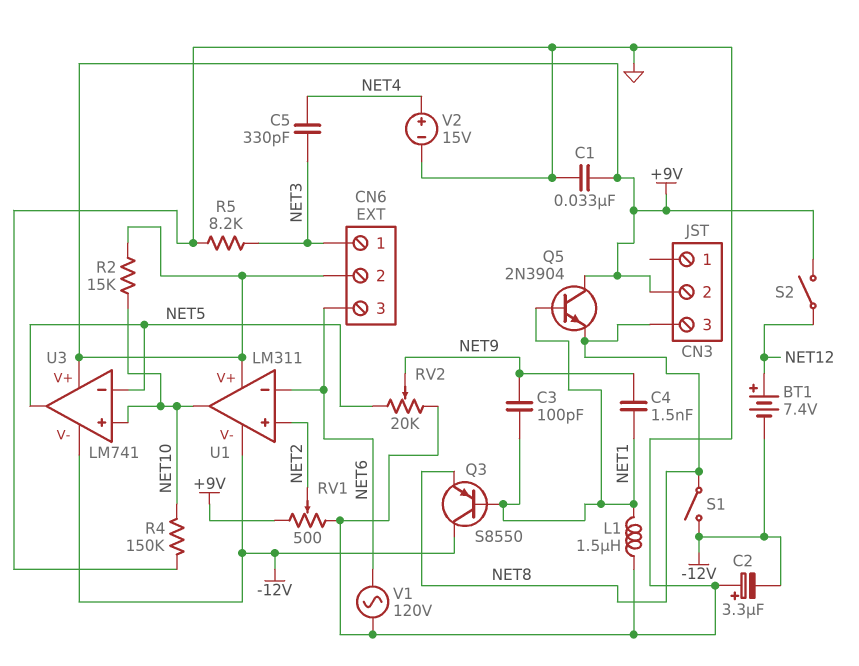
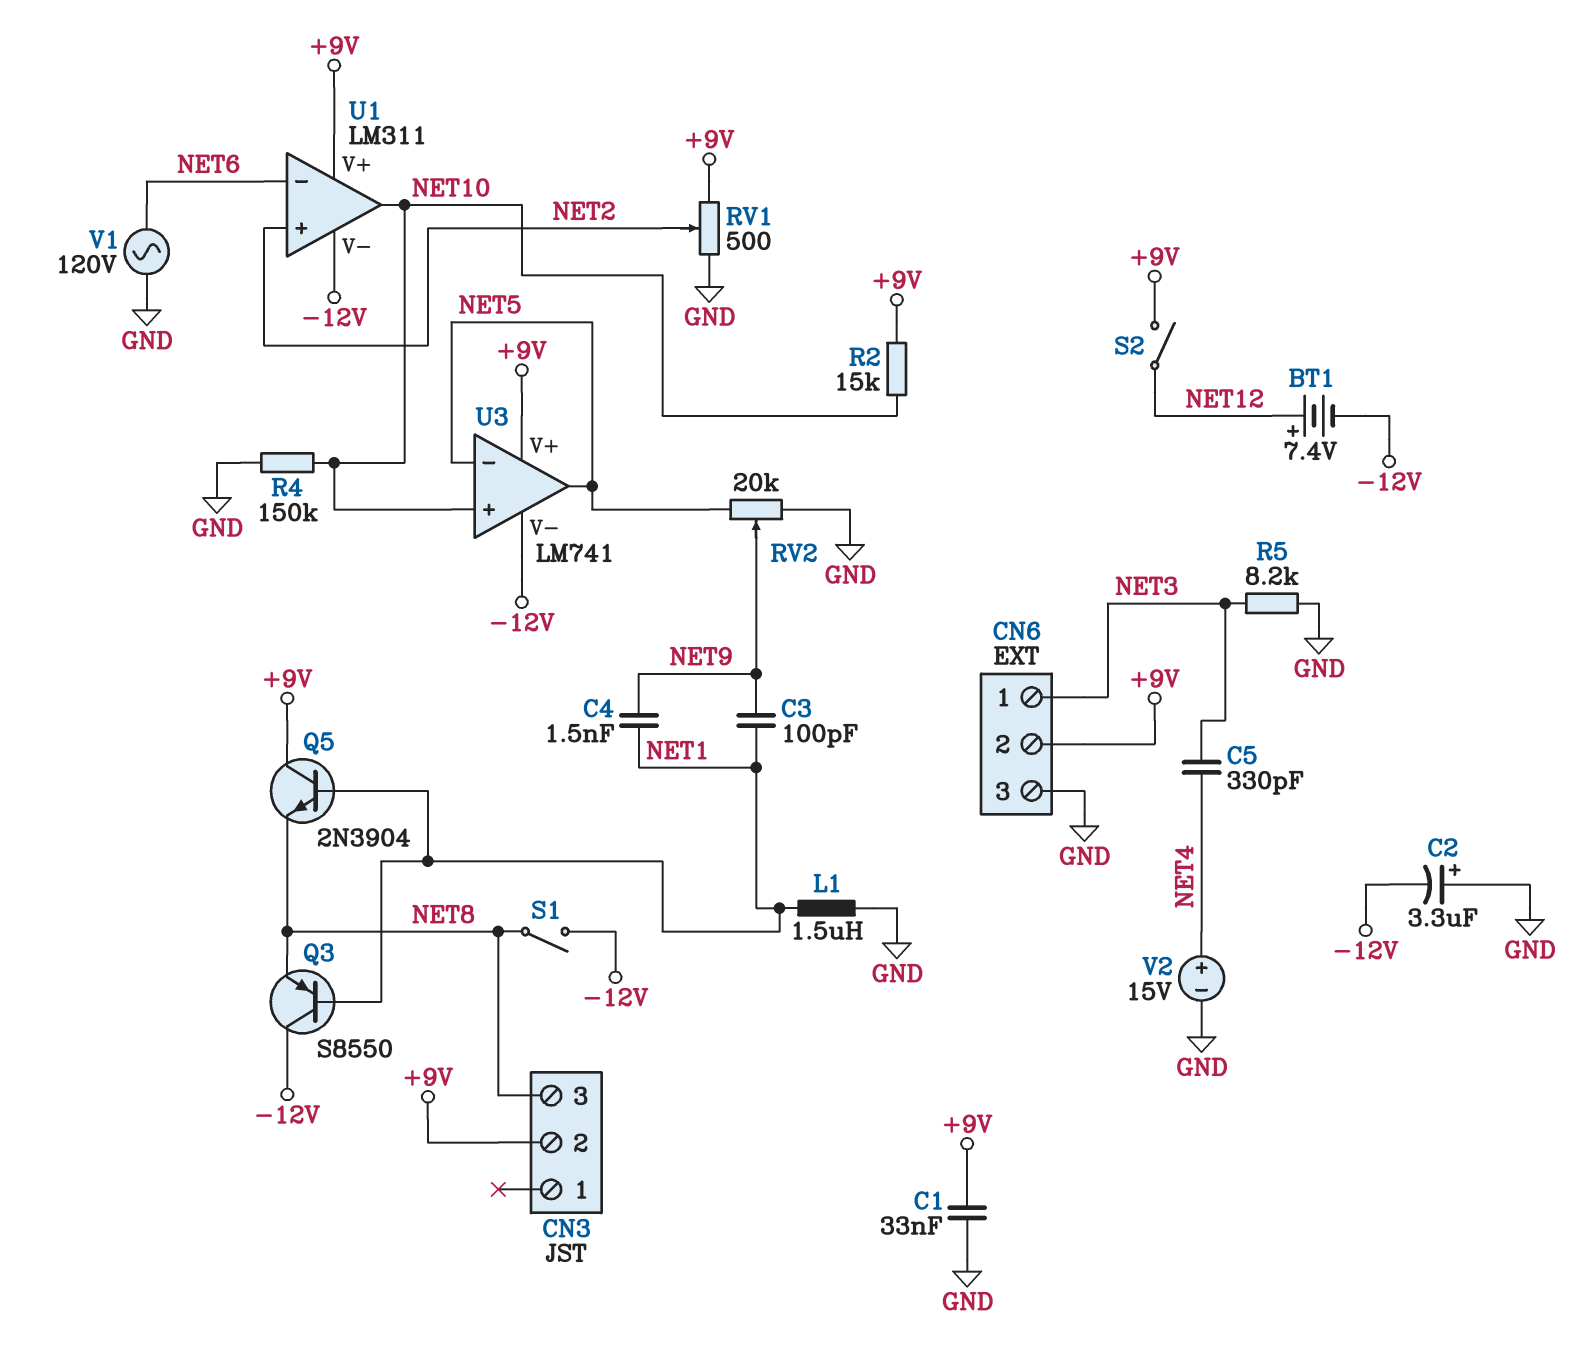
CN6 pin 3: NET6 -> GND

